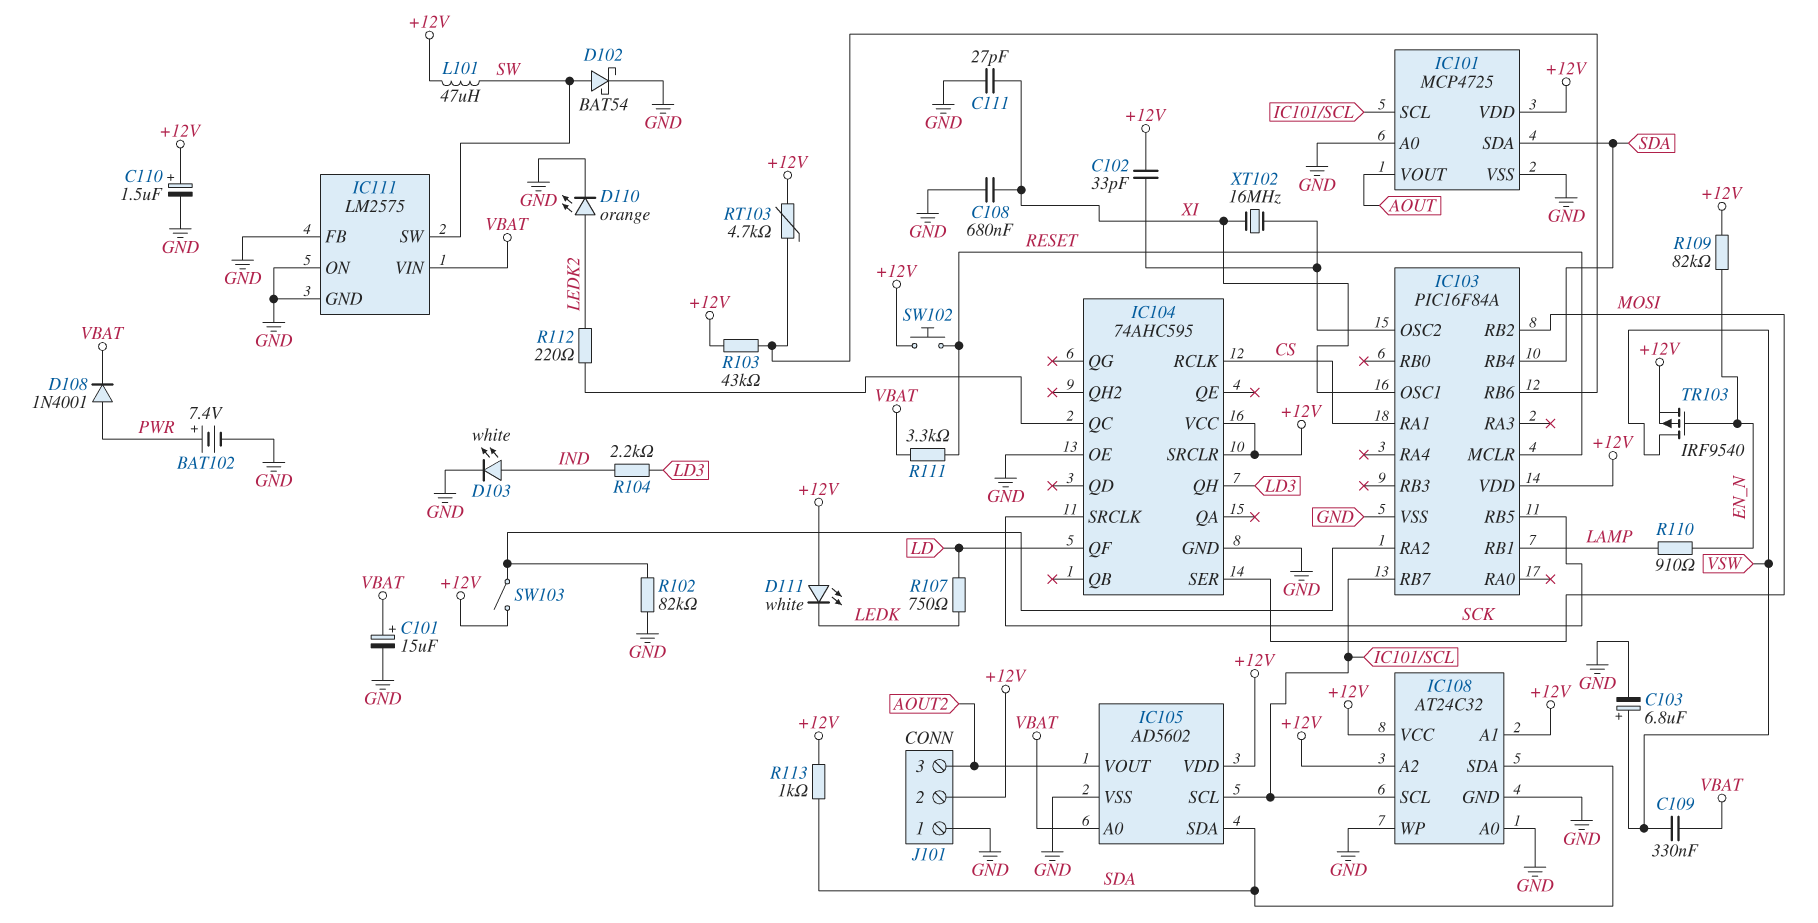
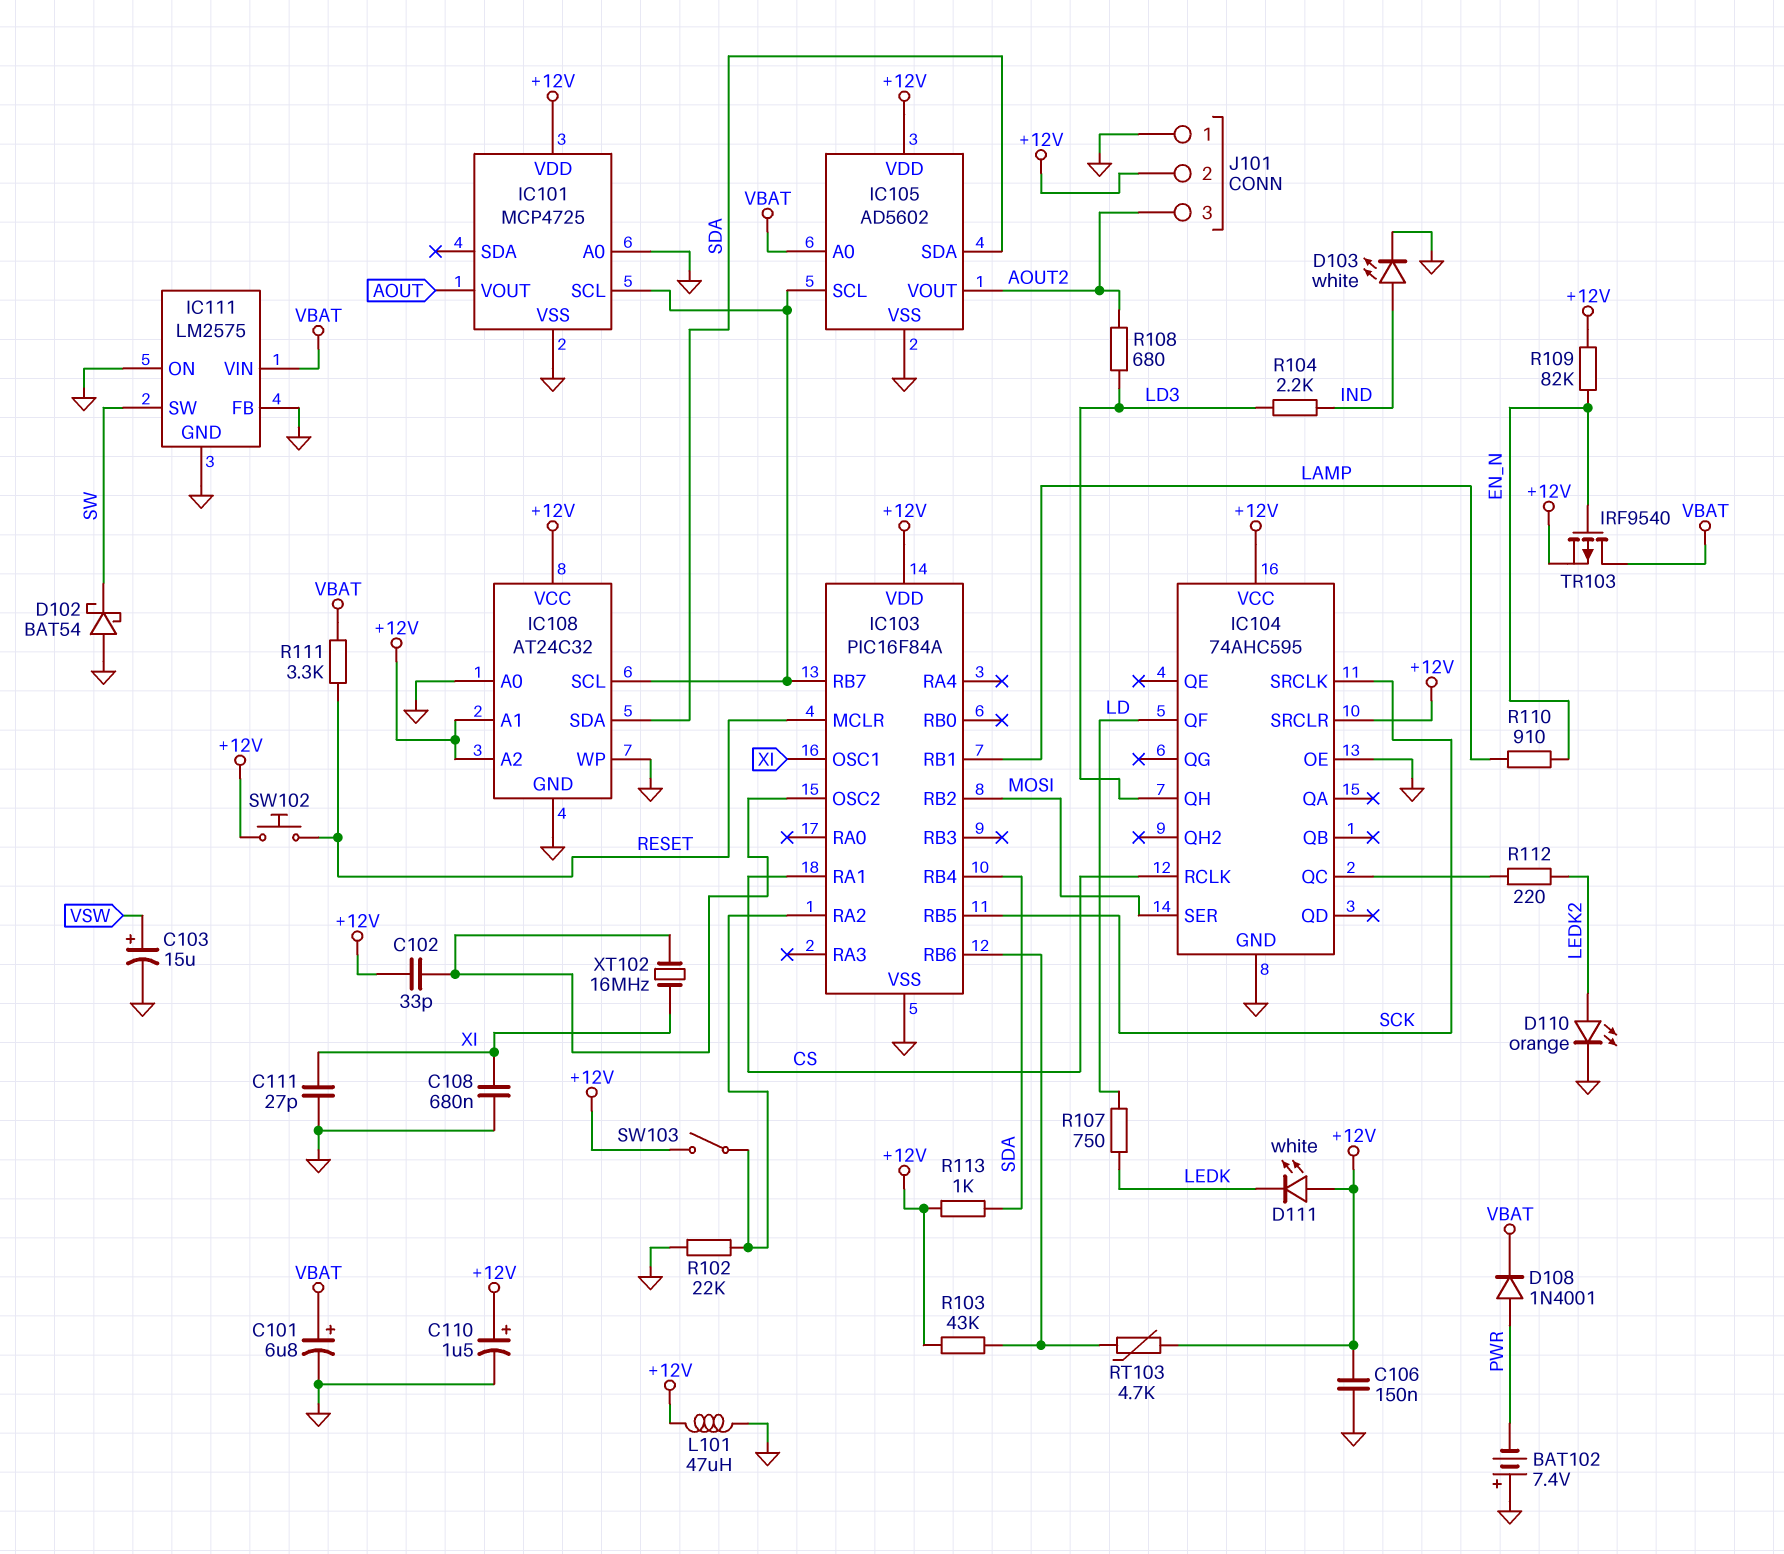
BAT102: 7.4V (plus PWR, minus GND) -> 7.4V (plus GND, minus PWR)
C101: 15uF (plus VBAT, minus GND) -> 6.8uF (plus VBAT, minus GND)
C103: 6.8uF (plus VSW, minus GND) -> 15uF (plus VSW, minus GND)
C106: none -> 150nF (+12V, GND)
C109: 330nF (VBAT, VSW) -> none
D102: schottky BAT54 (A SW, K GND) -> schottky BAT54 (A GND, K SW)
IC101 pin SDA: SDA -> none
L101: 47uH (+12V, SW) -> 47uH (+12V, GND)
R102: 82k (GND, IC103/RA2) -> 22k (GND, IC103/RA2)
R108: none -> 680 (AOUT2, LD3)
TR103: PMOS IRF9540 (G EN_N, D VSW, S +12V) -> PMOS IRF9540 (G EN_N, D VBAT, S +12V)

